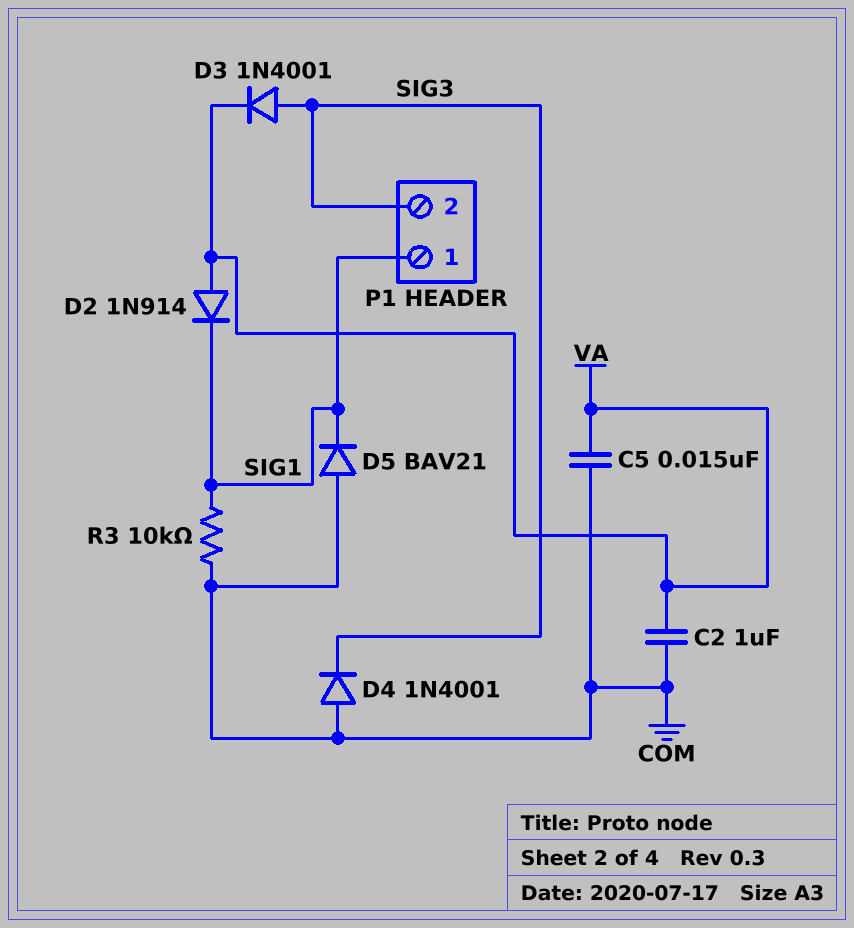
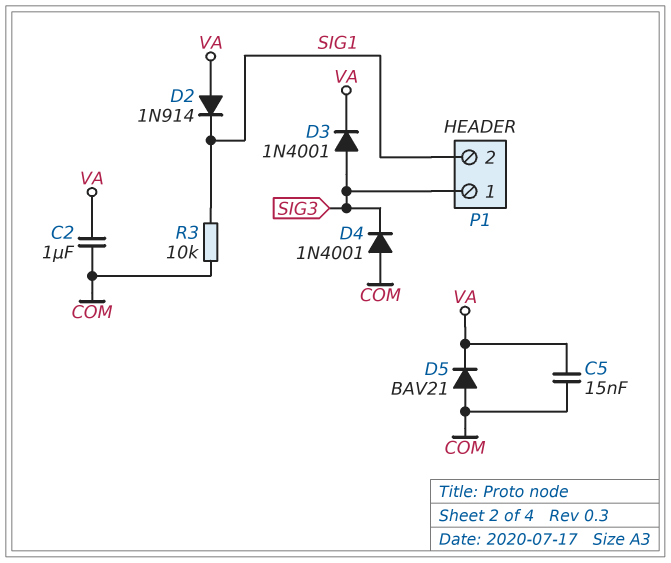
D5: diode BAV21 (A COM, K SIG1) -> diode BAV21 (A COM, K VA)
P1 pin 1: SIG1 -> SIG3
P1 pin 2: SIG3 -> SIG1

